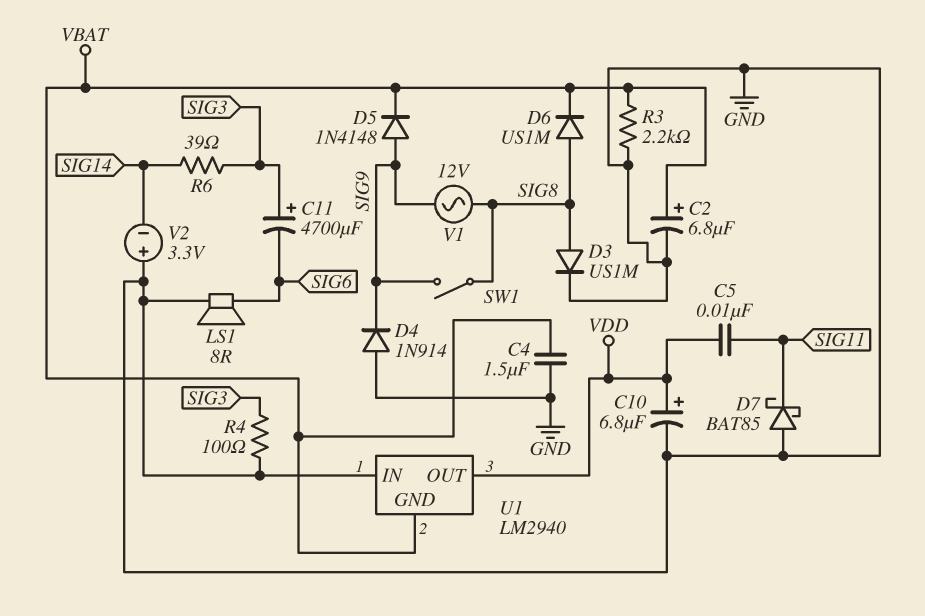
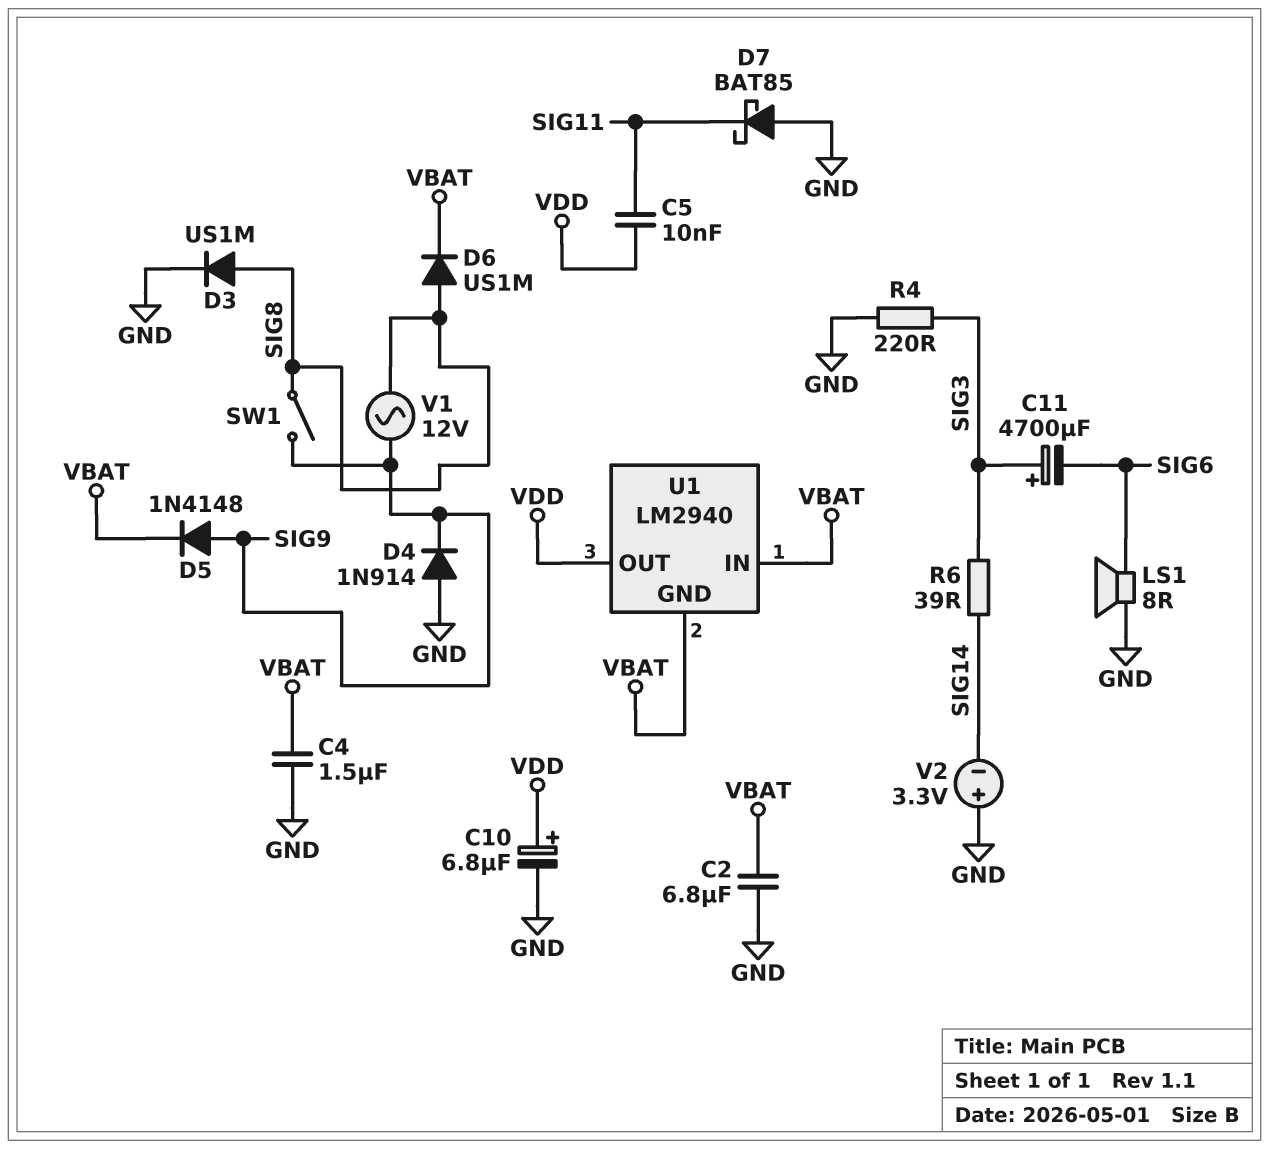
C2: 6.8uF (plus VBAT, minus GND) -> 6.8uF (GND, VBAT)
R3: 2.2k (GND, VBAT) -> none
R4: 100 (GND, SIG3) -> 220 (GND, SIG3)
U1 pin IN: GND -> VBAT

